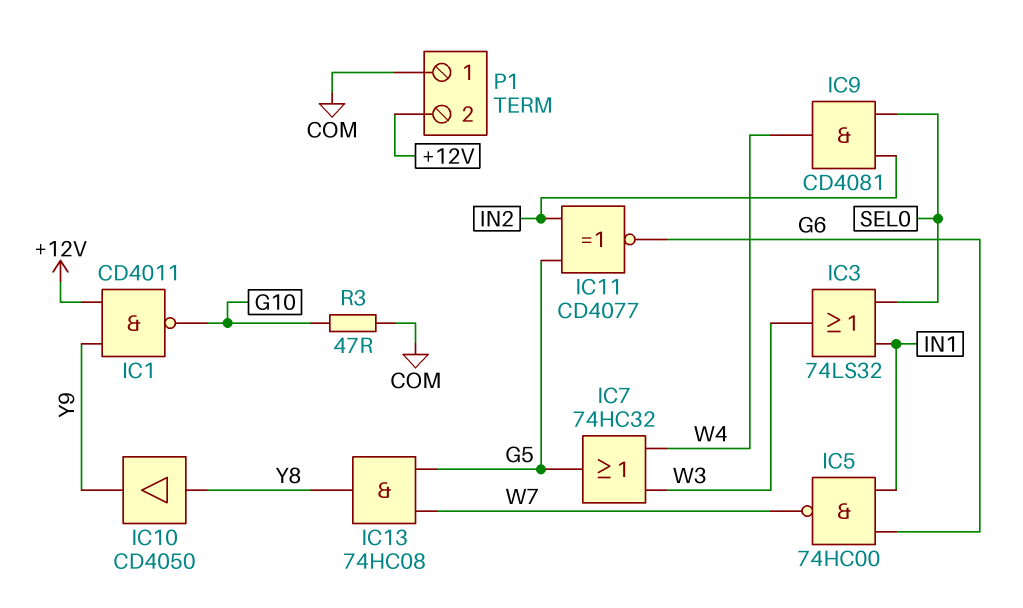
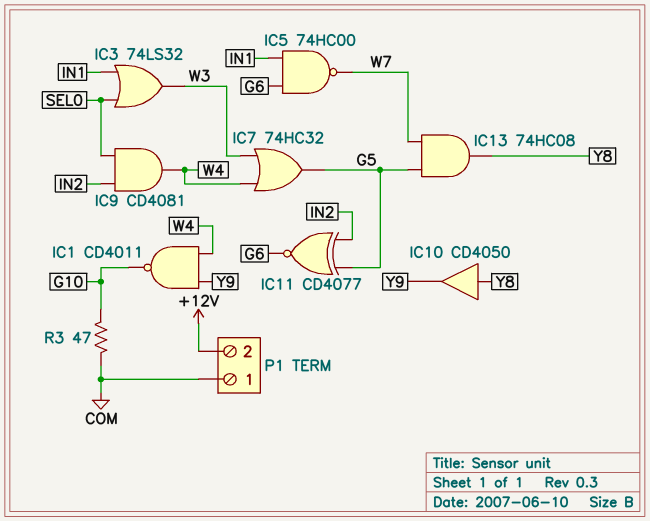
IC1: NAND CD4011 (in +12V, in Y9, out G10) -> NAND CD4011 (in W4, in Y9, out G10)

